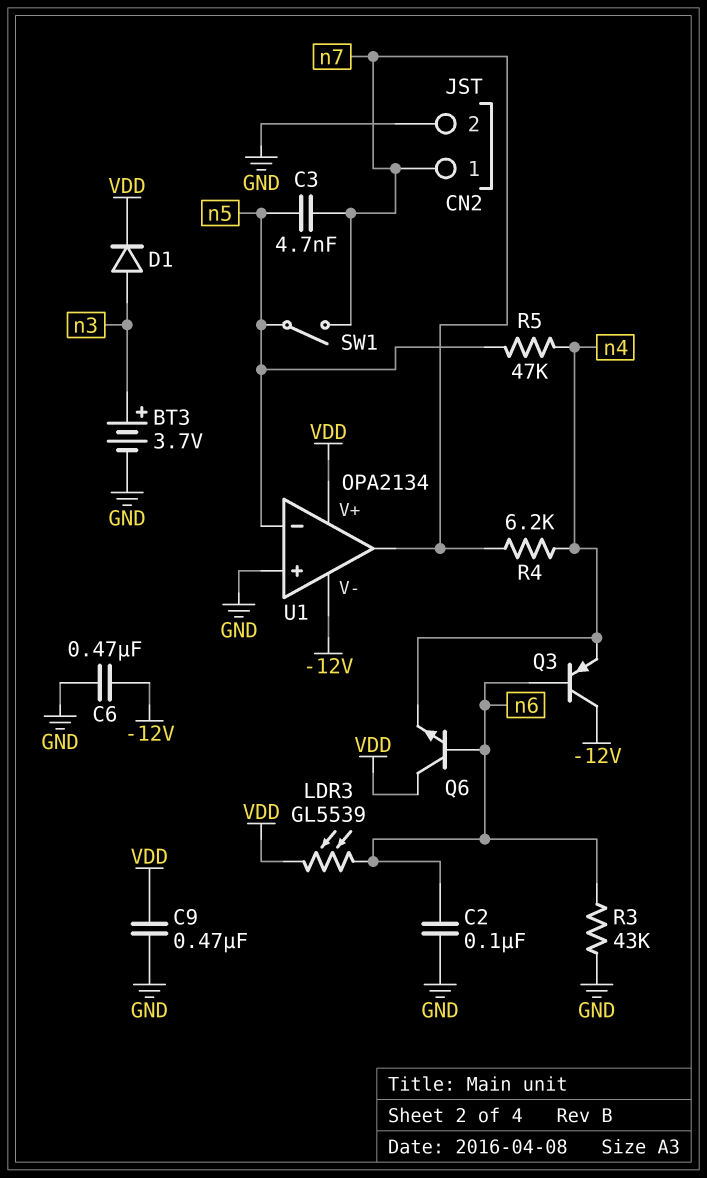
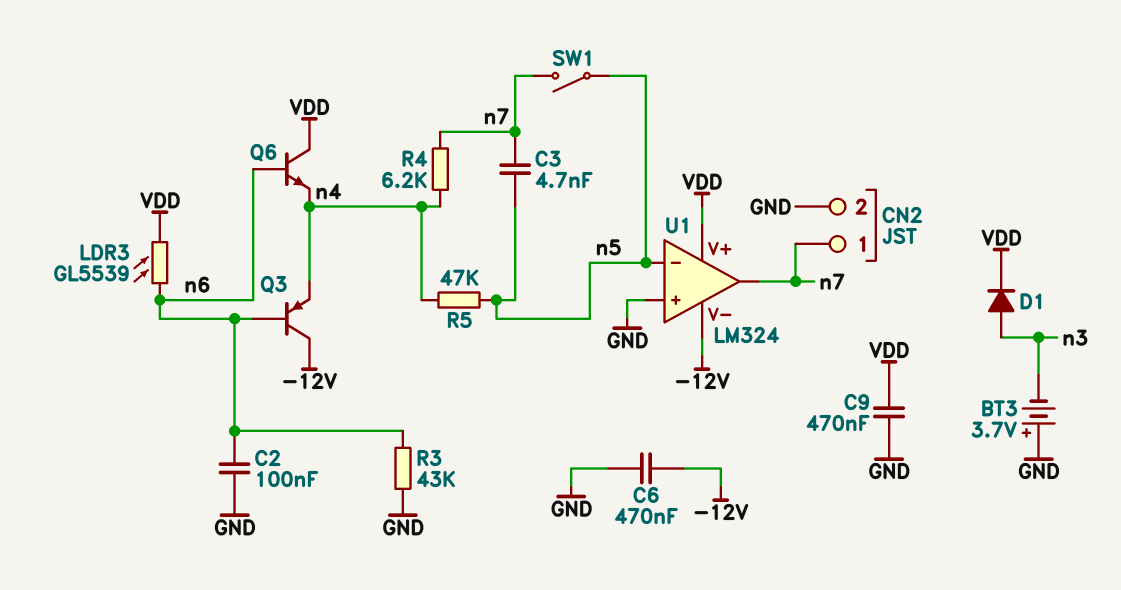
BT3: 3.7V (plus n3, minus GND) -> 3.7V (plus GND, minus n3)
U1: OPA2134 -> LM324

